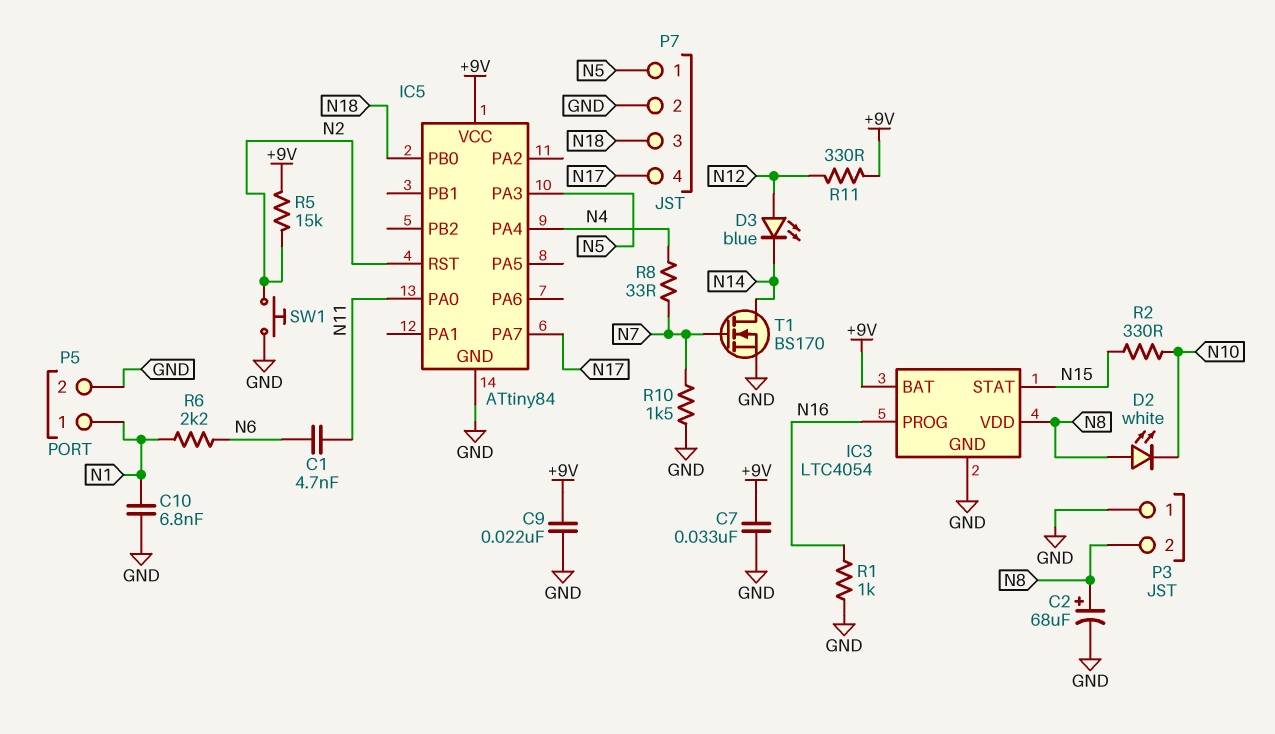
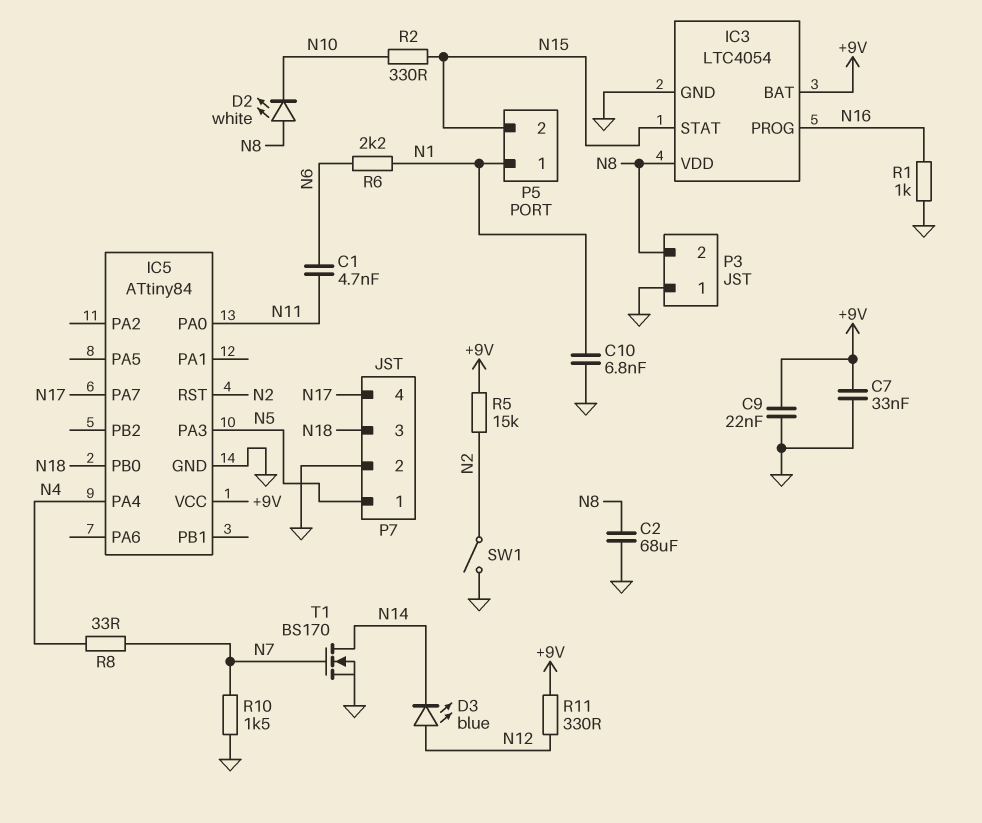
C2: 68uF (plus N8, minus GND) -> 68uF (GND, N8)
P5 pin 2: GND -> N15
SW1: button (GND, N2) -> switch (GND, N2)

